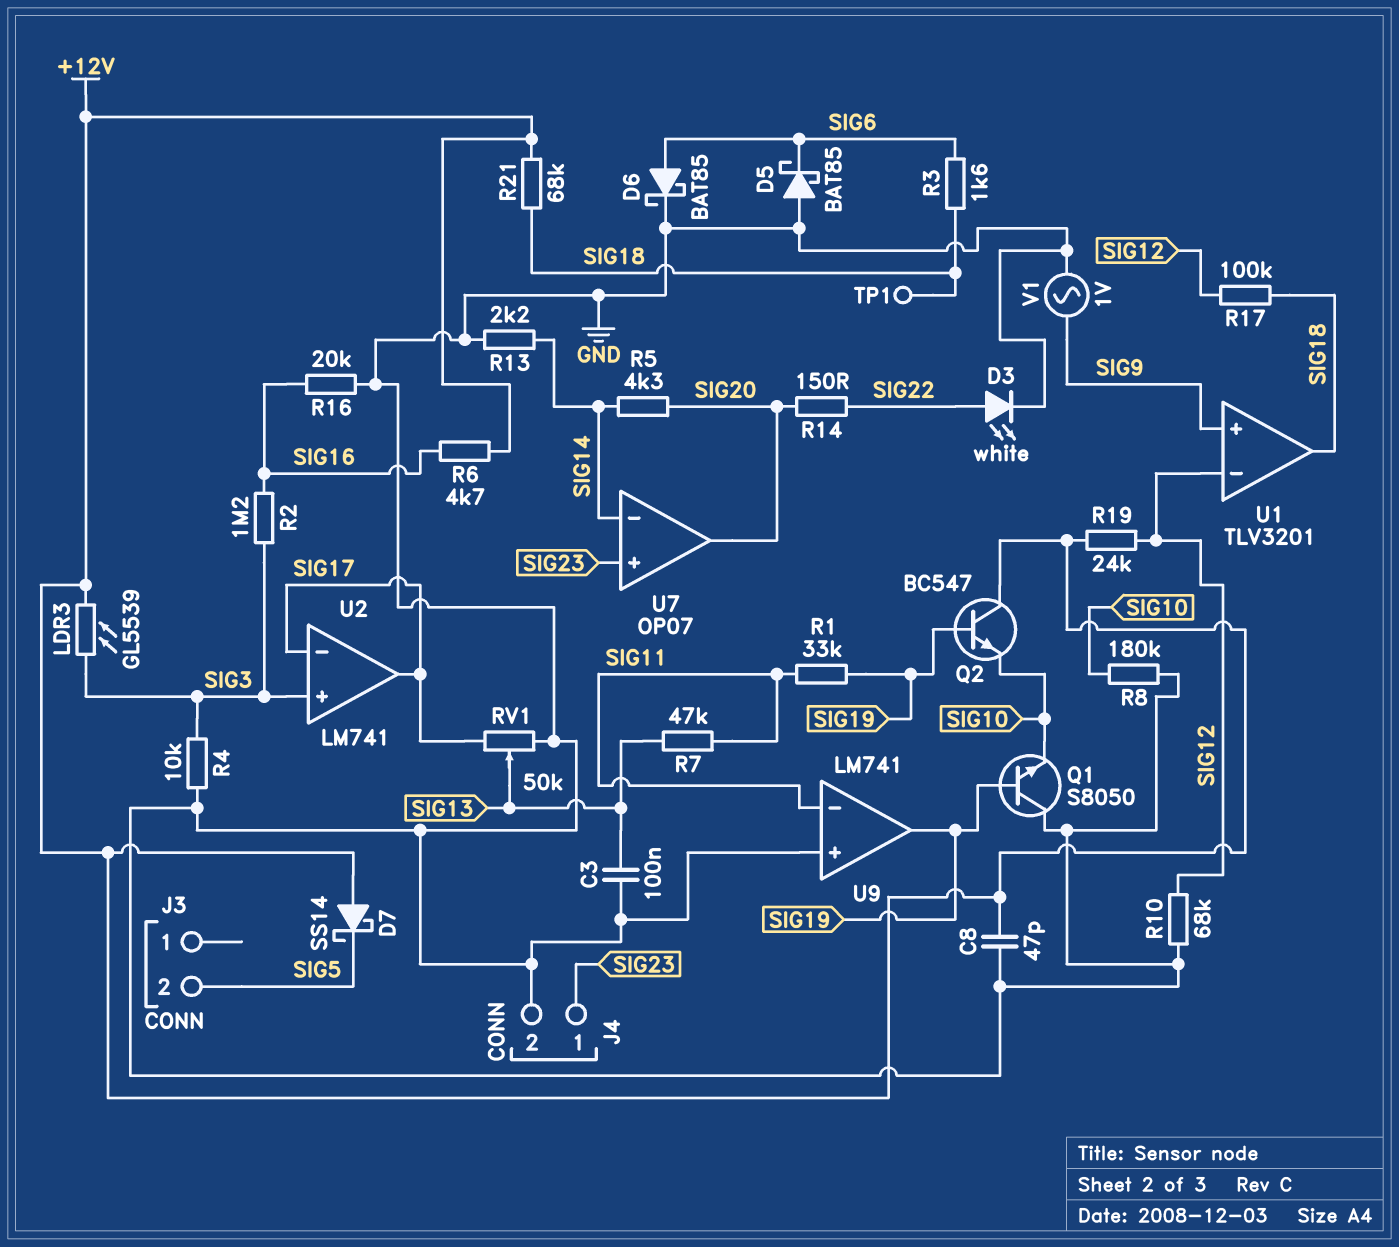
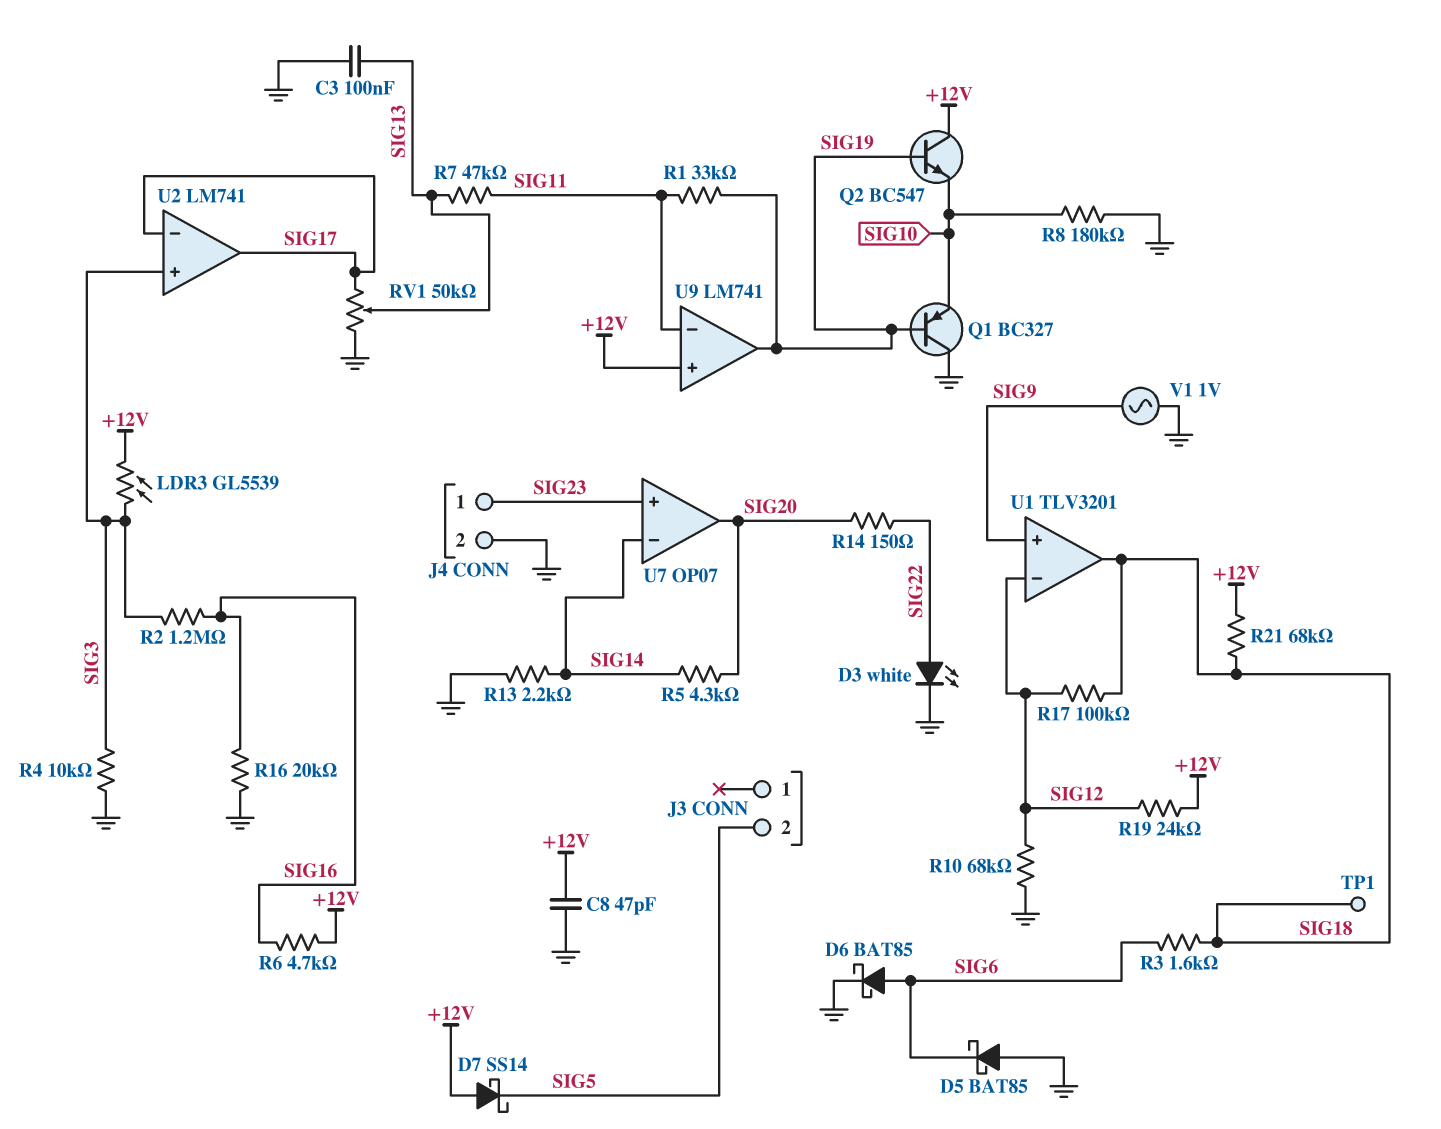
Q1: NPN S8050 (B SIG19, C GND, E SIG10) -> PNP BC327 (B SIG19, C GND, E SIG10)
U9 pin in+: GND -> +12V

